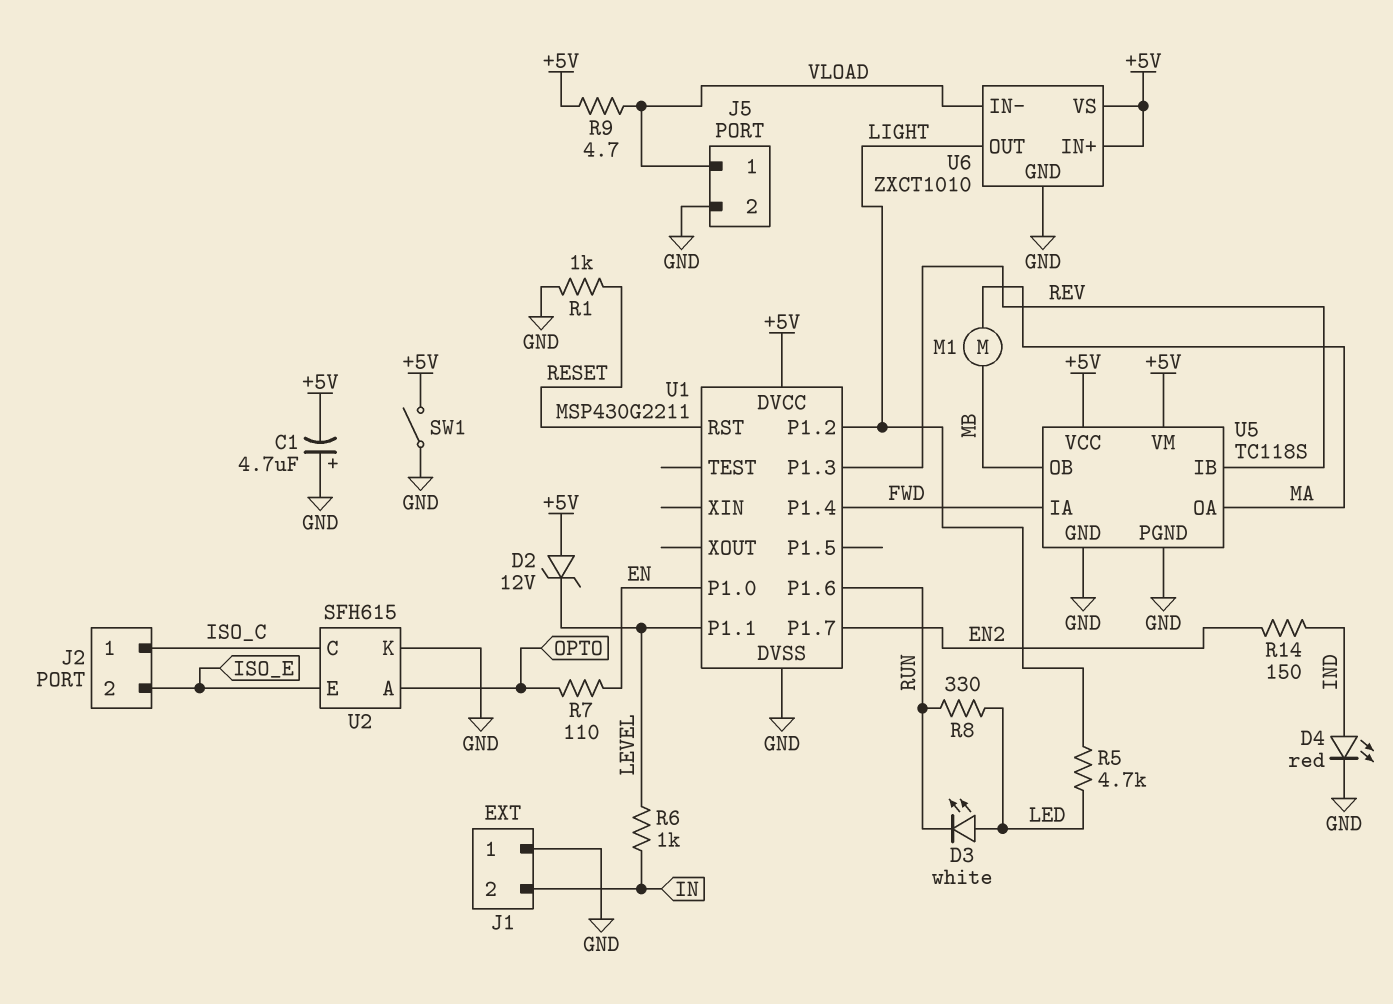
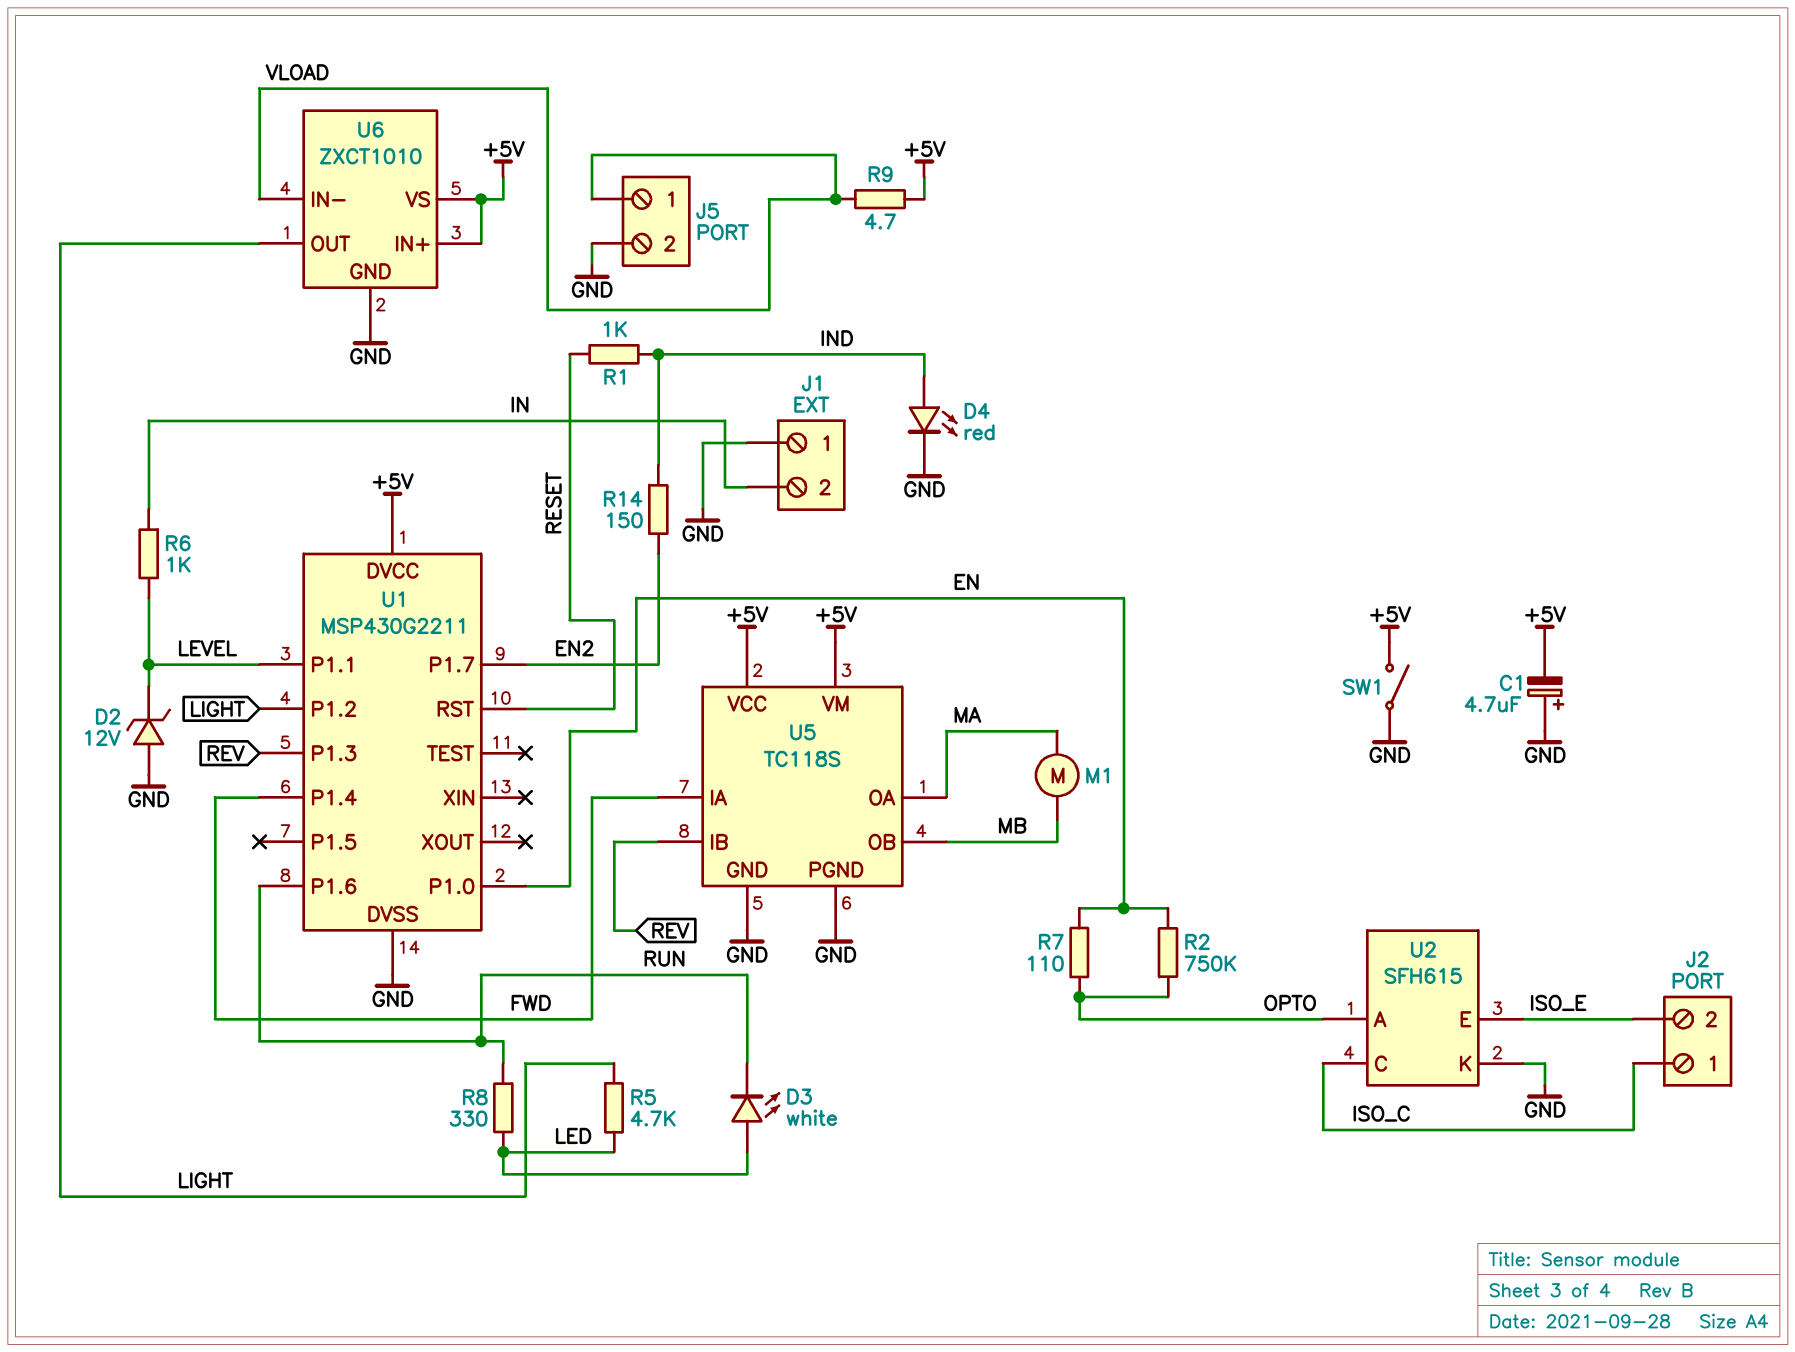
D2: zener 12V (A +5V, K LEVEL) -> zener 12V (A GND, K LEVEL)
R1: 1k (GND, RESET) -> 1k (IND, RESET)
R2: none -> 750k (EN, OPTO)

